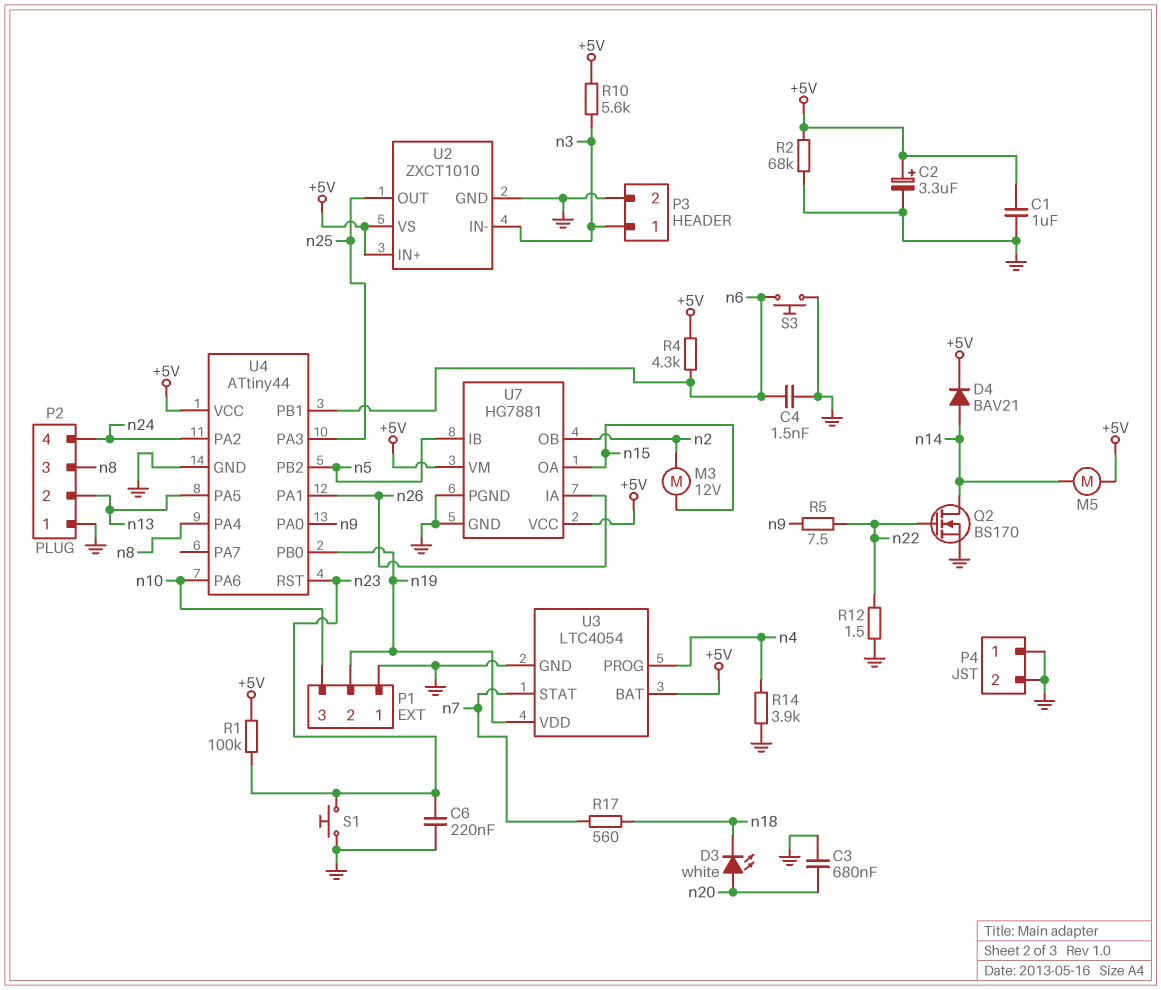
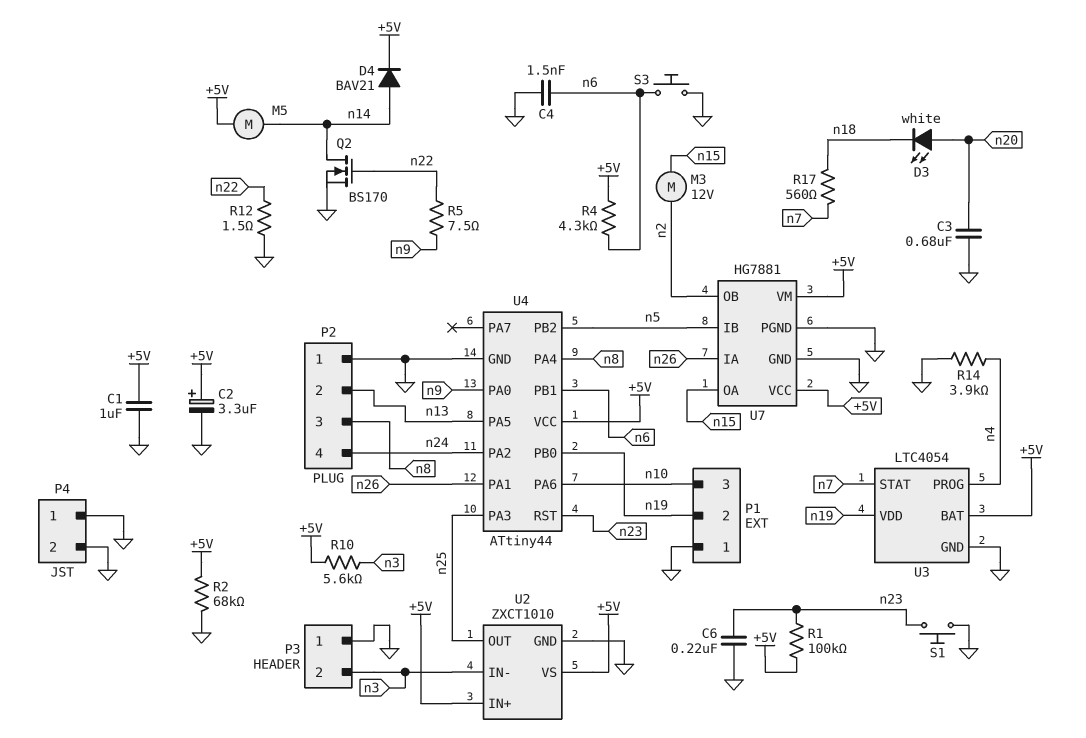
P3 pin 1: n3 -> GND
P3 pin 2: GND -> n3

